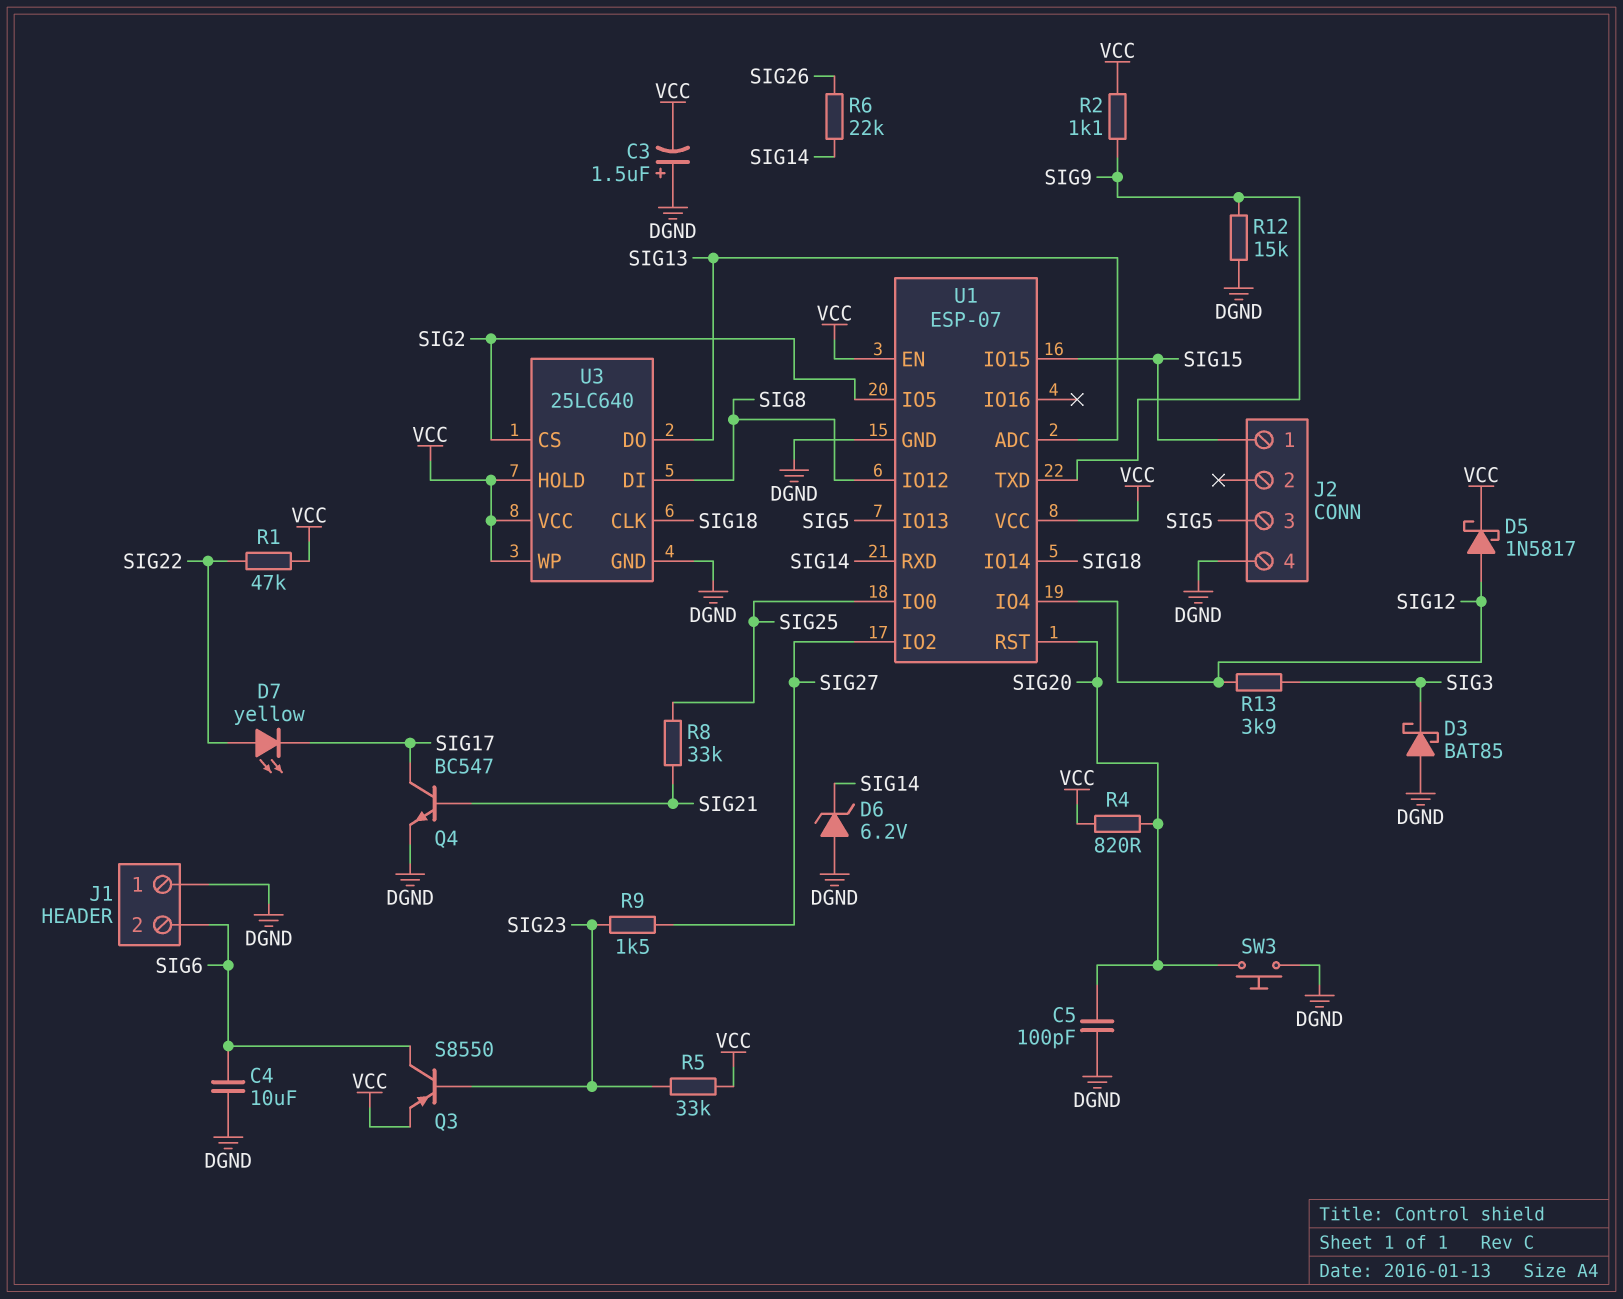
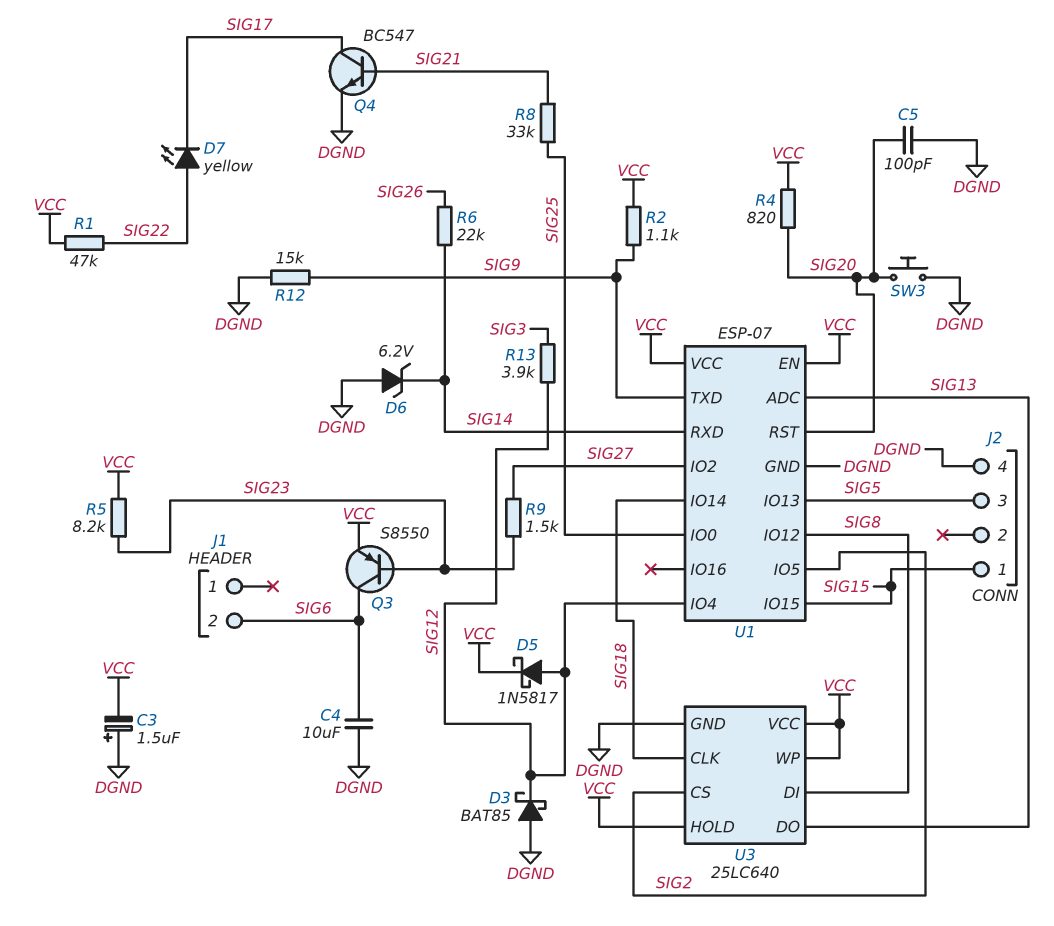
D3: schottky BAT85 (A DGND, K SIG3) -> schottky BAT85 (A DGND, K SIG12)
J1 pin 1: DGND -> none
R5: 33k (SIG23, VCC) -> 8.2k (SIG23, VCC)

